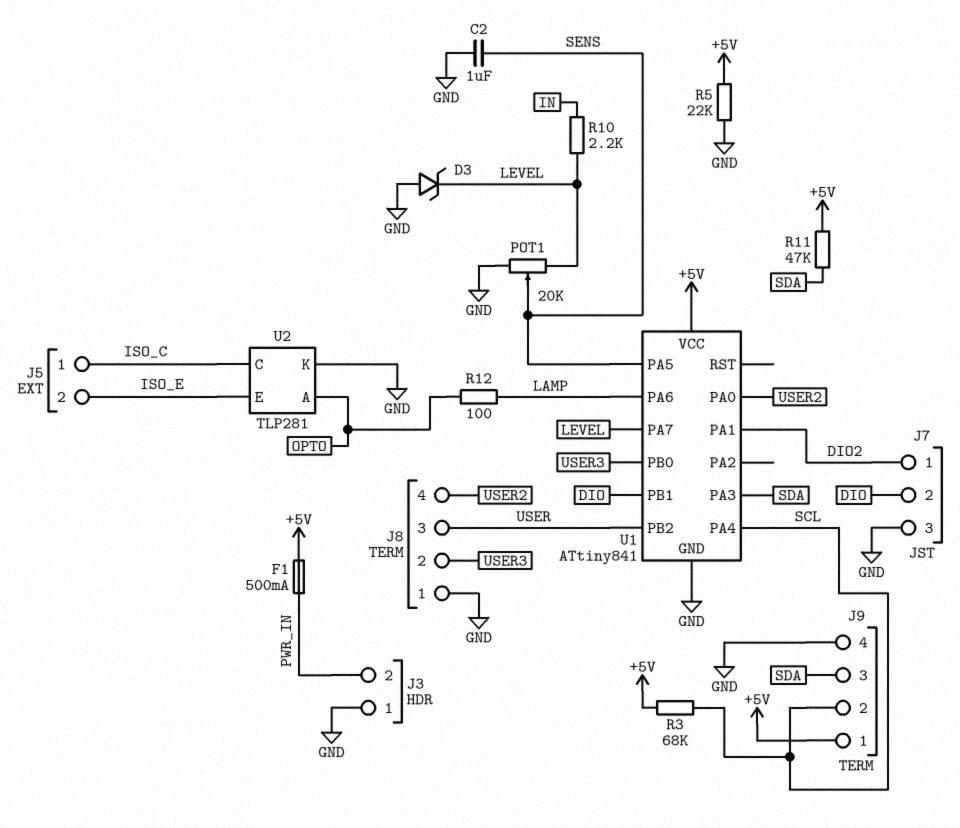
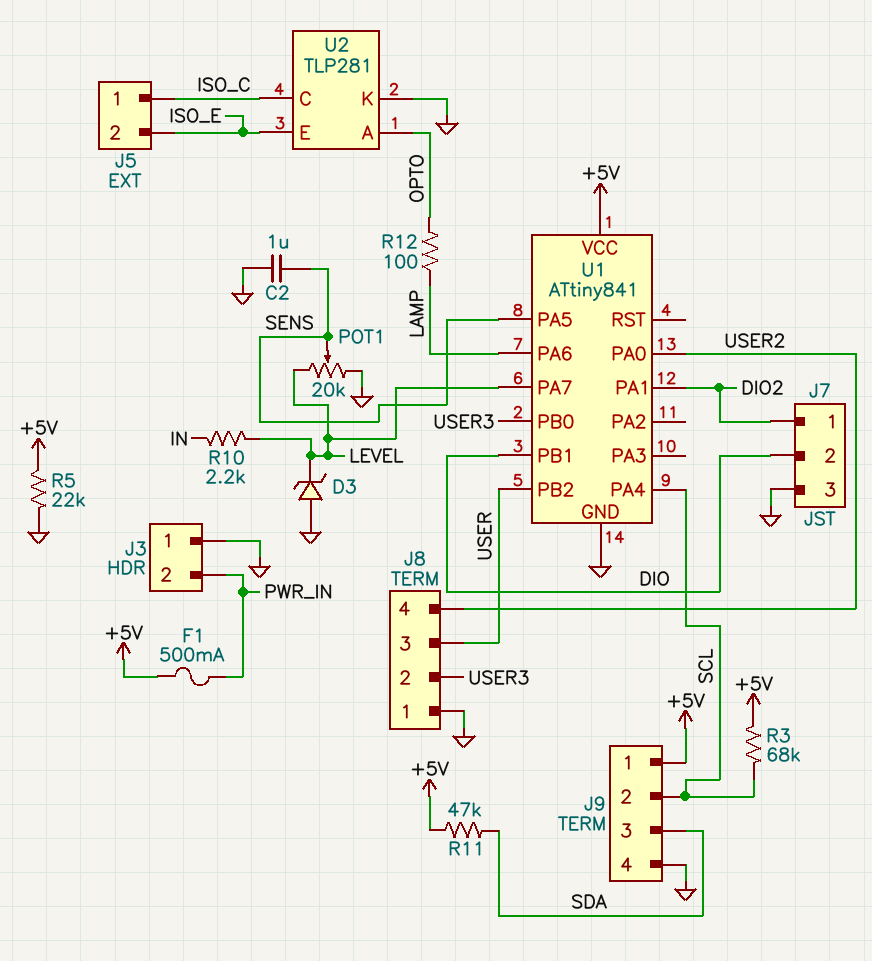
U1 pin PA3: SDA -> none

